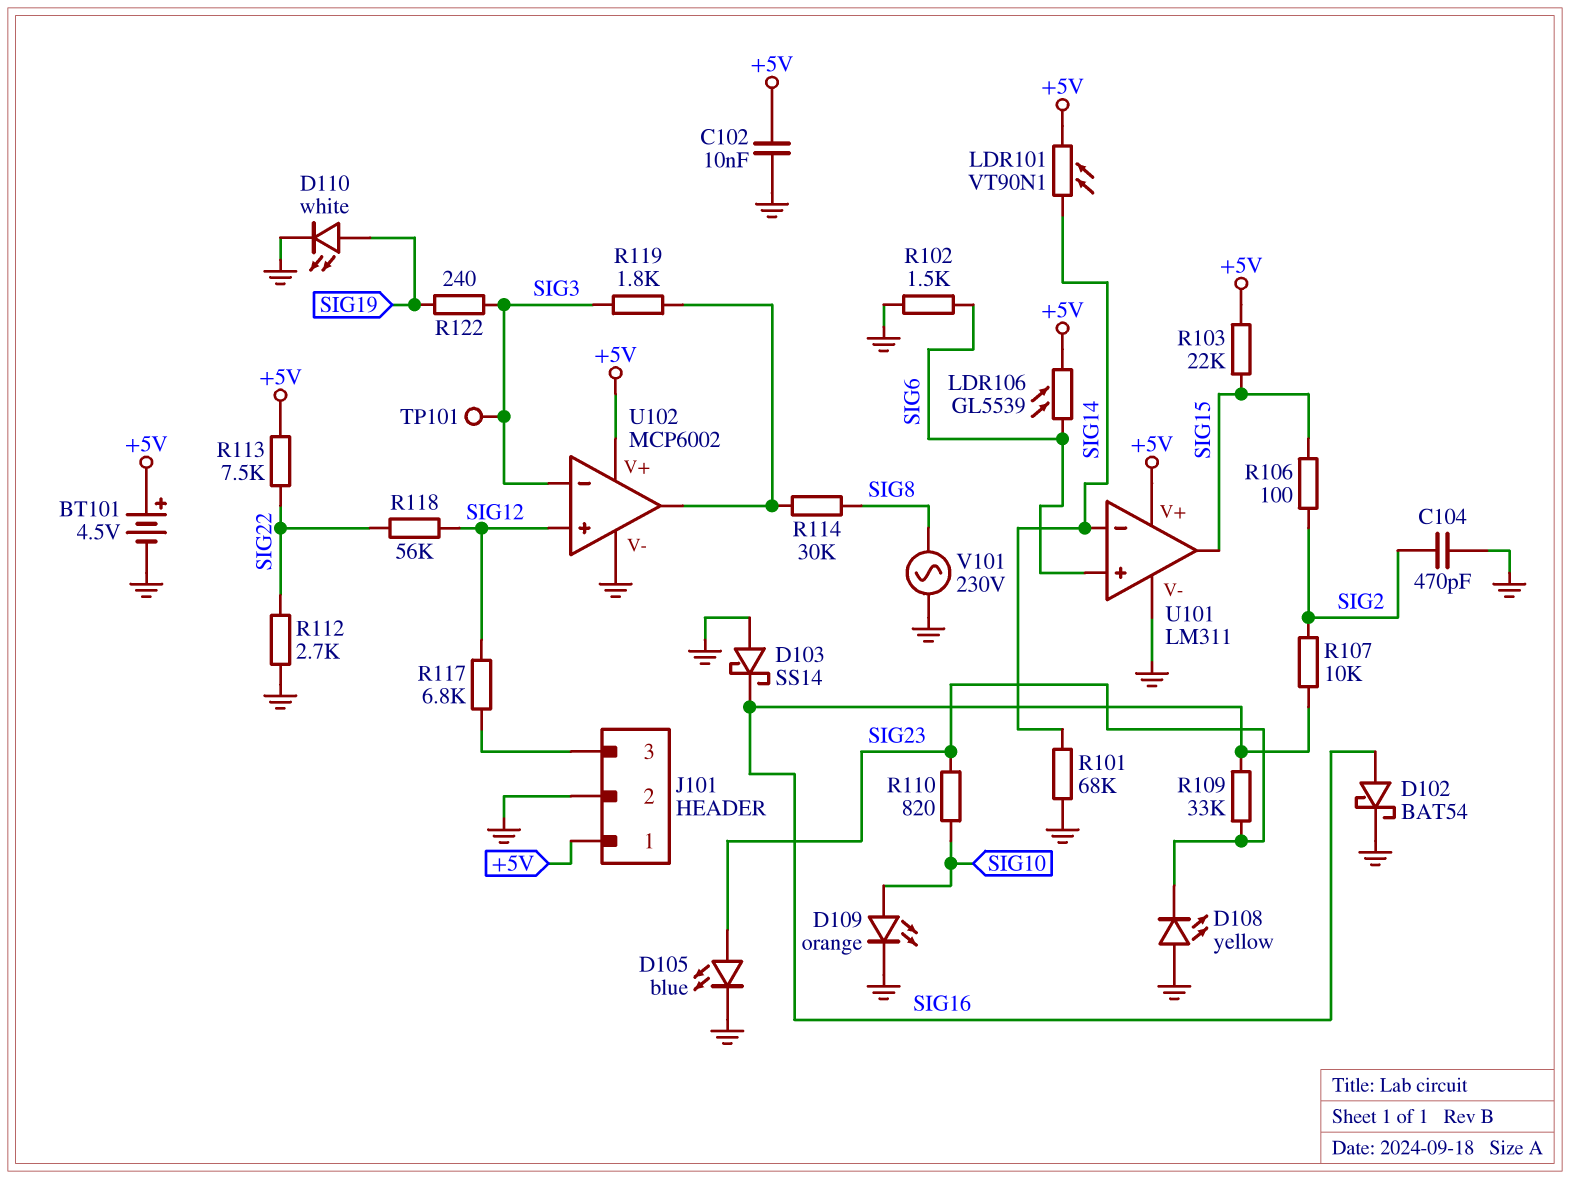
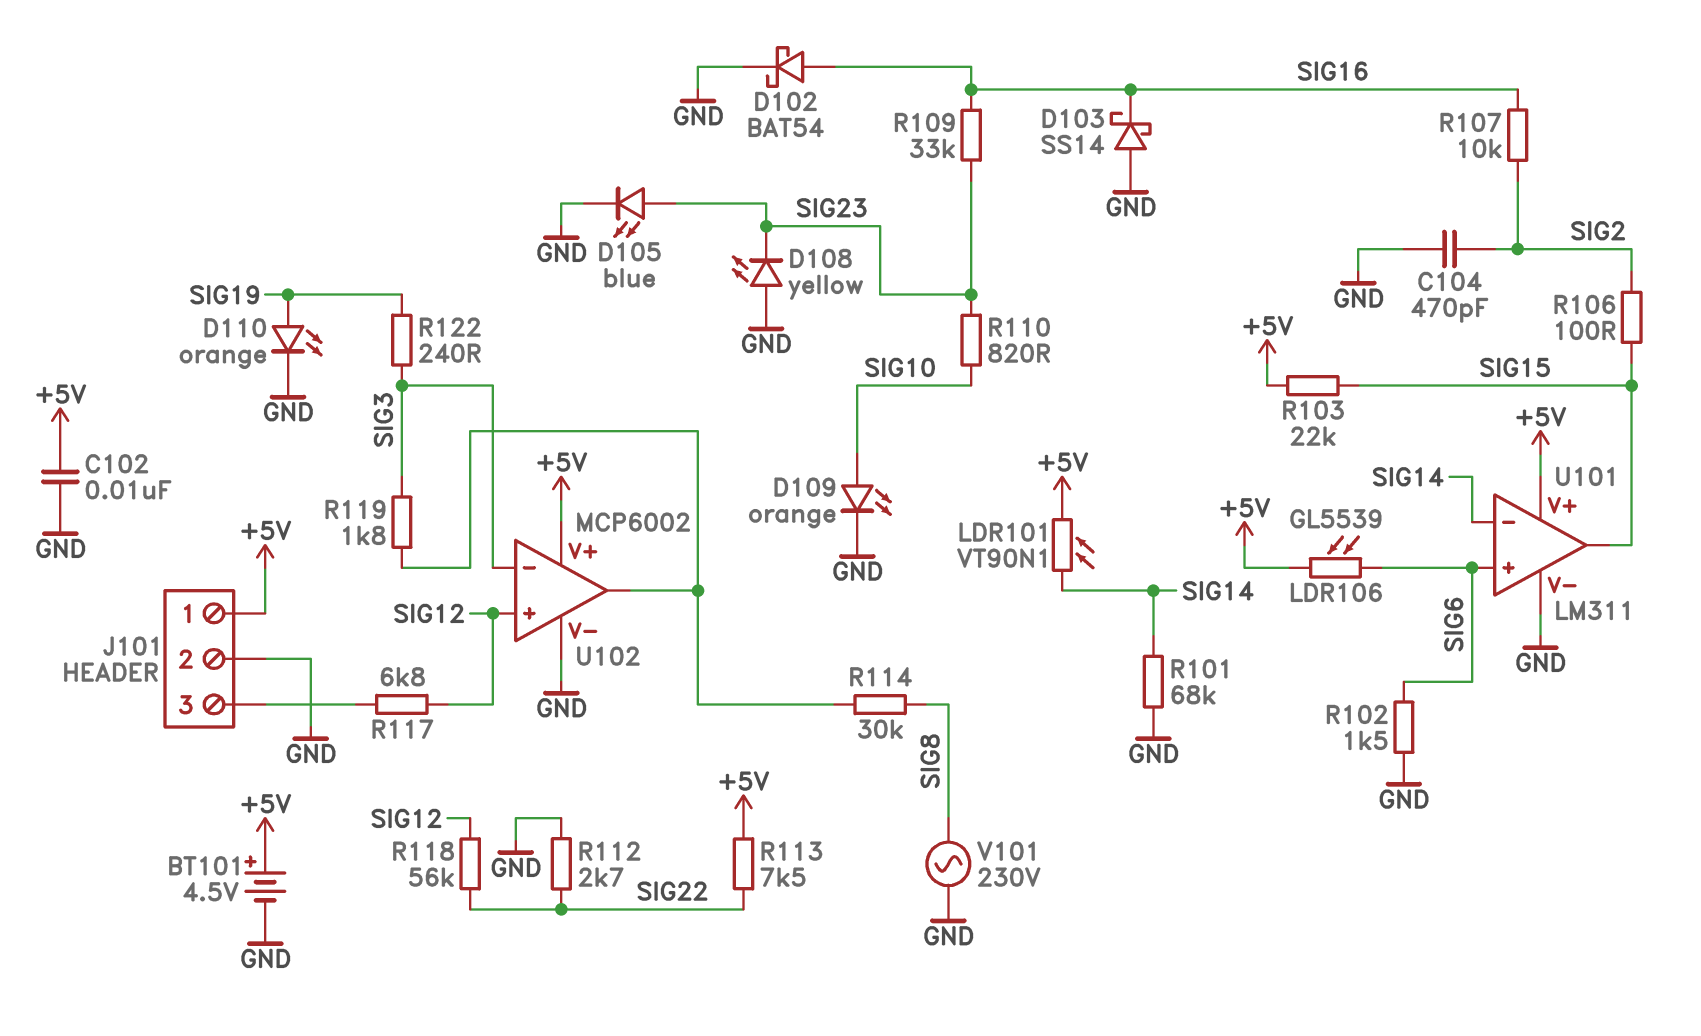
D110: LED white (A SIG19, K GND) -> LED orange (A SIG19, K GND)
TP101: test point (SIG3) -> none

